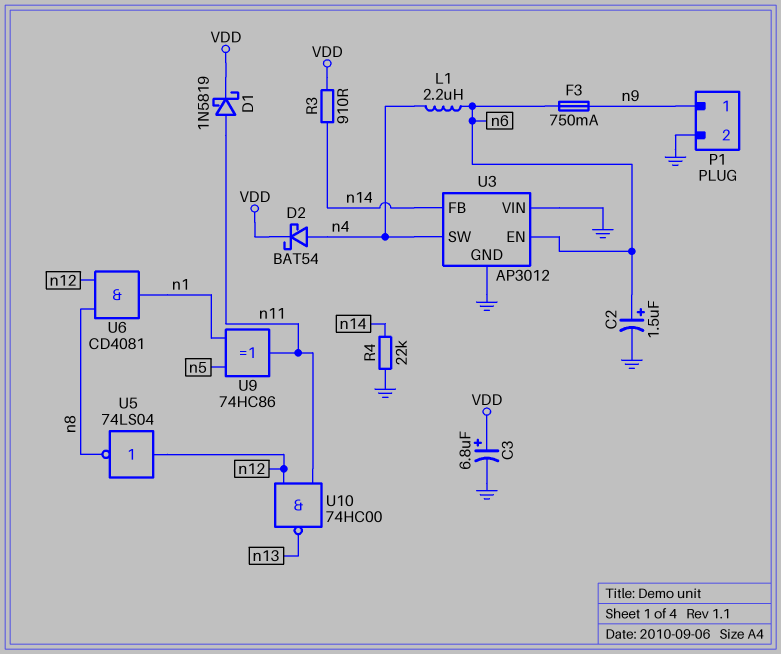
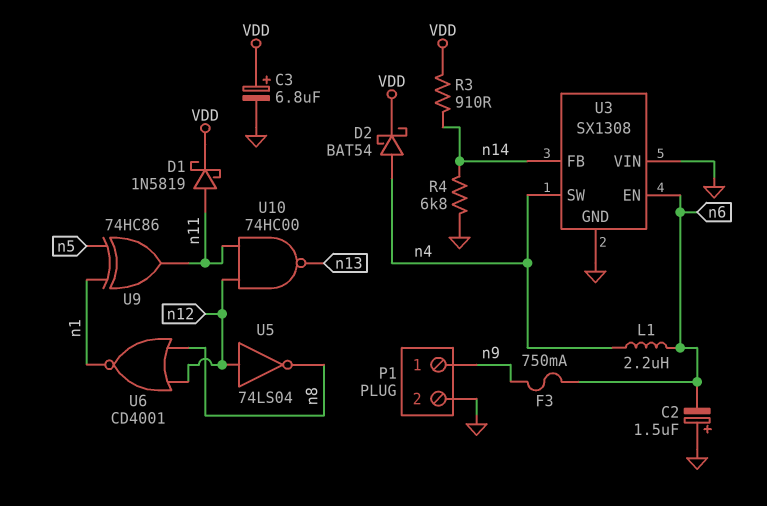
C2: 1.5uF (plus n6, minus GND) -> 1.5uF (plus GND, minus n6)
R4: 22k (GND, n14) -> 6.8k (GND, n14)
U3: AP3012 -> SX1308
U6: AND CD4081 (in n8, in n12, out n1) -> NOR CD4001 (in n8, in n12, out n1)

